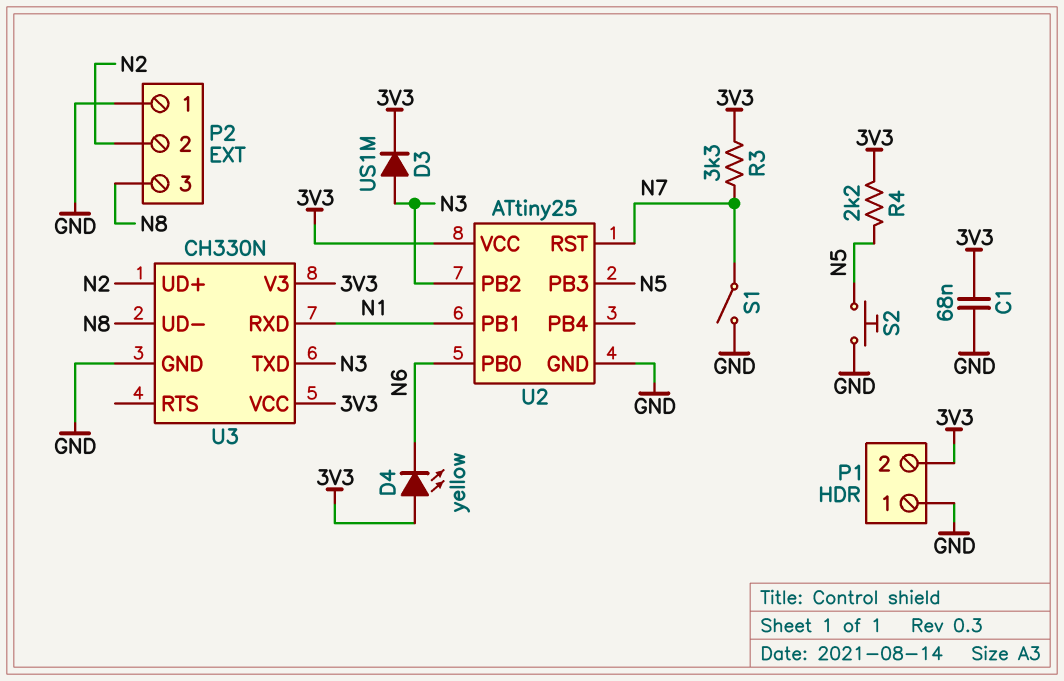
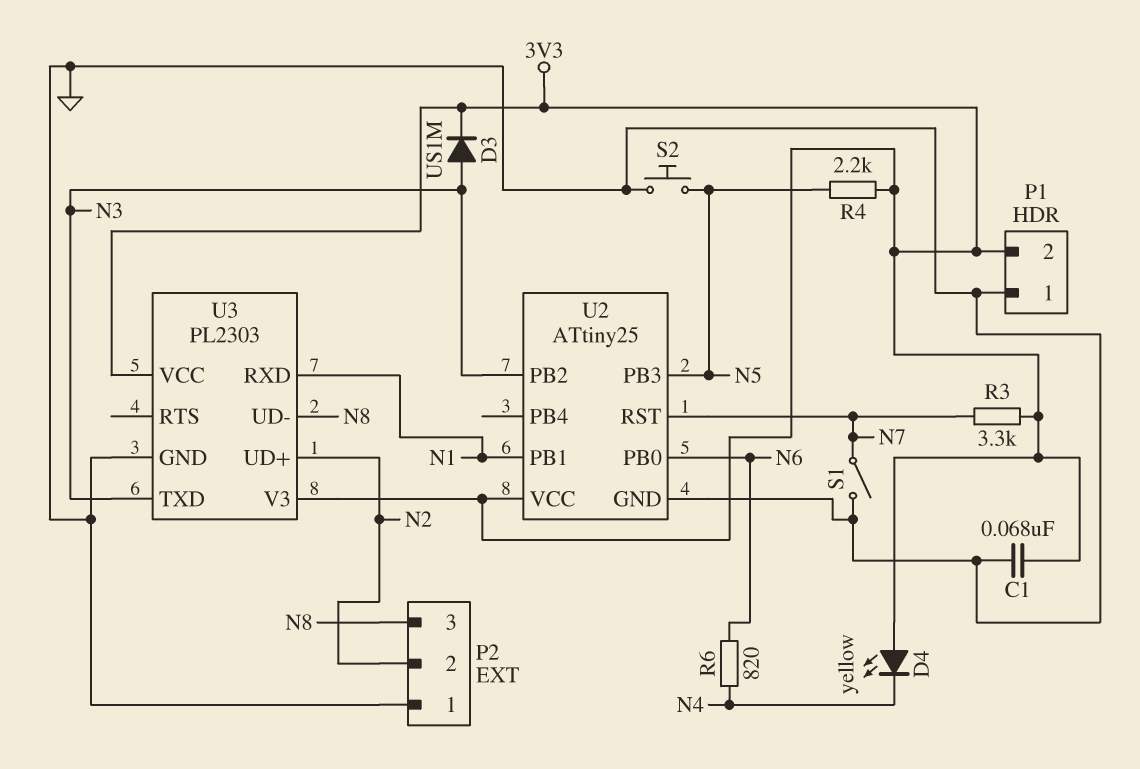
D4: LED yellow (A 3V3, K N6) -> LED yellow (A 3V3, K N4)
R6: none -> 820 (N4, N6)
U3: CH330N -> PL2303

